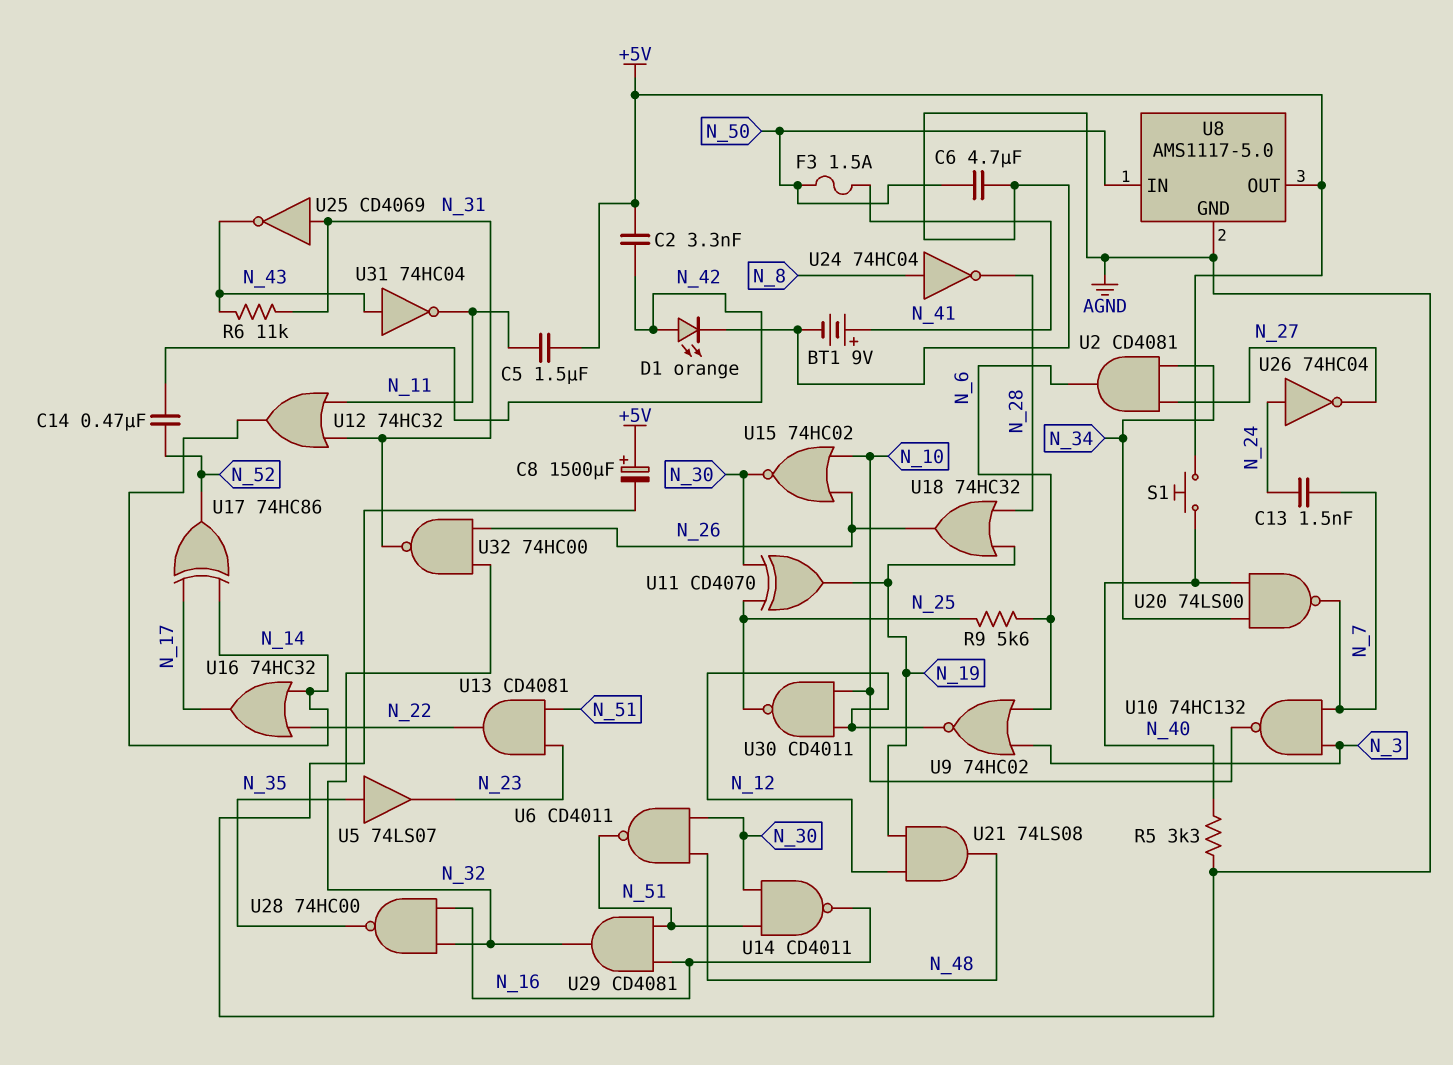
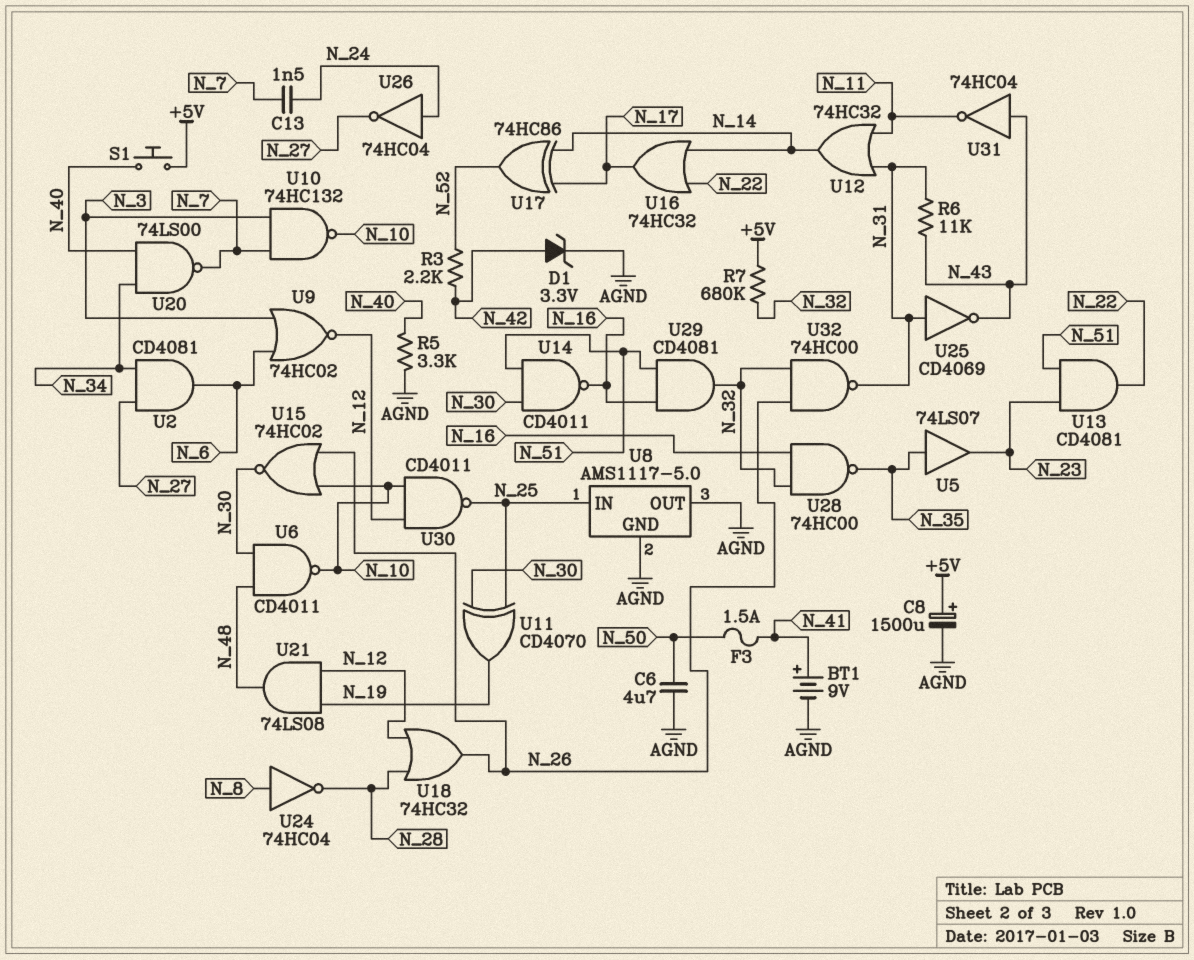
C2: 3.3nF (+5V, N_42) -> none
C5: 1.5uF (+5V, N_11) -> none
C14: 470nF (N_42, N_52) -> none
D1: LED orange (A N_42, K AGND) -> zener 3.3V (A N_42, K AGND)
R3: none -> 2.2k (N_42, N_52)
R7: none -> 680k (+5V, N_32)
R9: 5.6k (N_6, N_25) -> none
U6: NAND CD4011 (in N_30, in N_48, out N_51) -> NAND CD4011 (in N_30, in N_48, out N_10)
U8 pin IN: N_50 -> N_25
U8 pin OUT: +5V -> AGND
U18: OR 74HC32 (in N_19, in N_28, out N_26) -> OR 74HC32 (in N_12, in N_28, out N_26)

